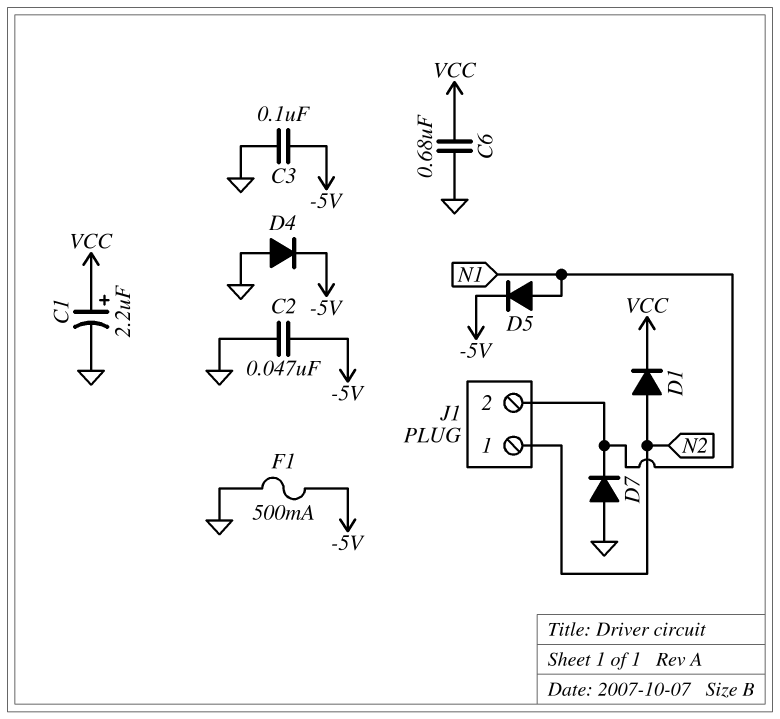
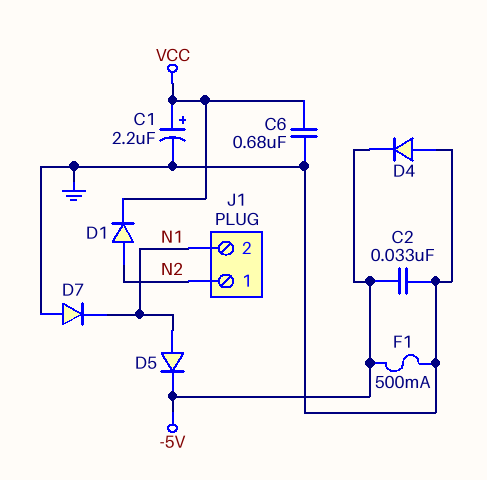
C2: 47nF (-5V, GND) -> 33nF (-5V, GND)
C3: 100nF (-5V, GND) -> none

